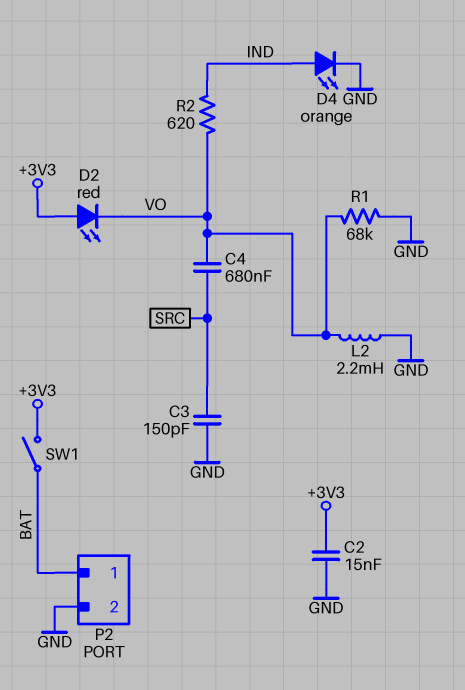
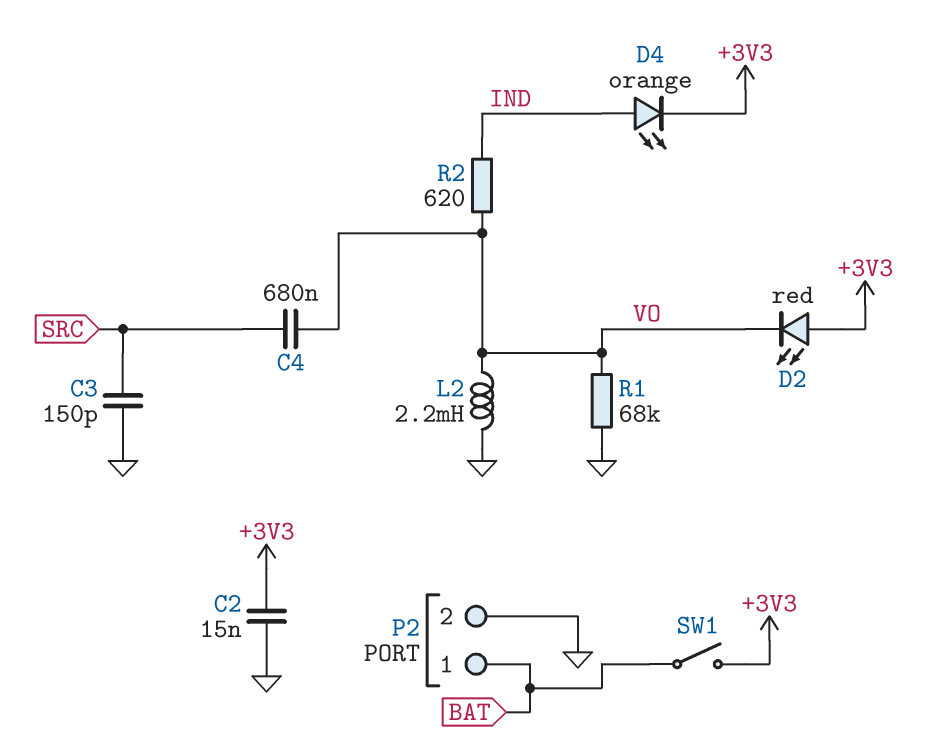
D4: LED orange (A IND, K GND) -> LED orange (A IND, K +3V3)

